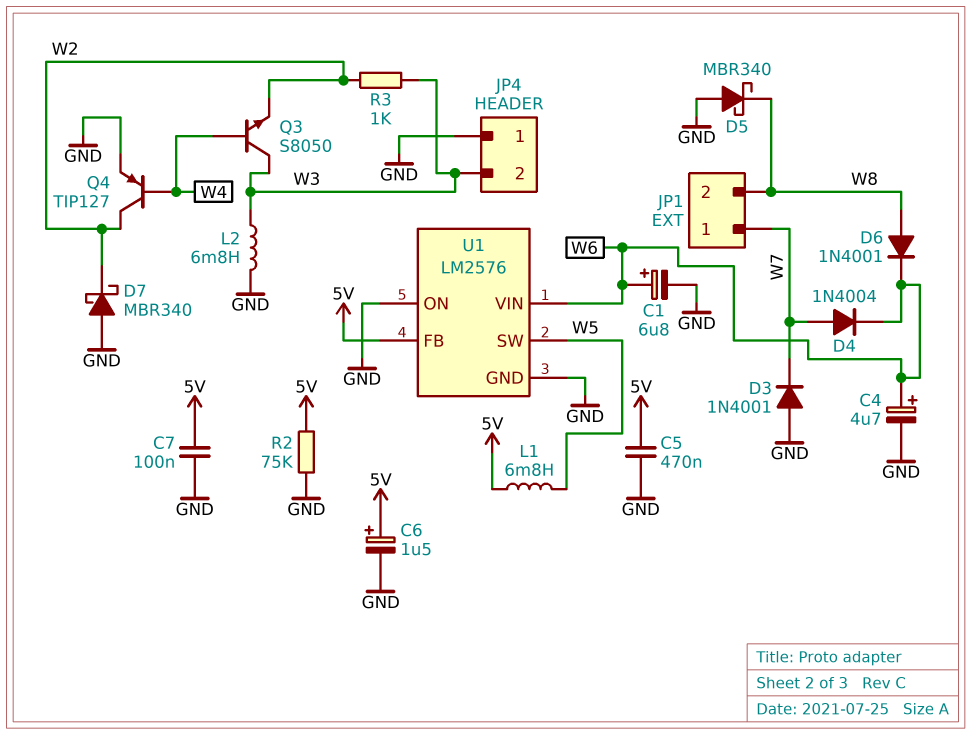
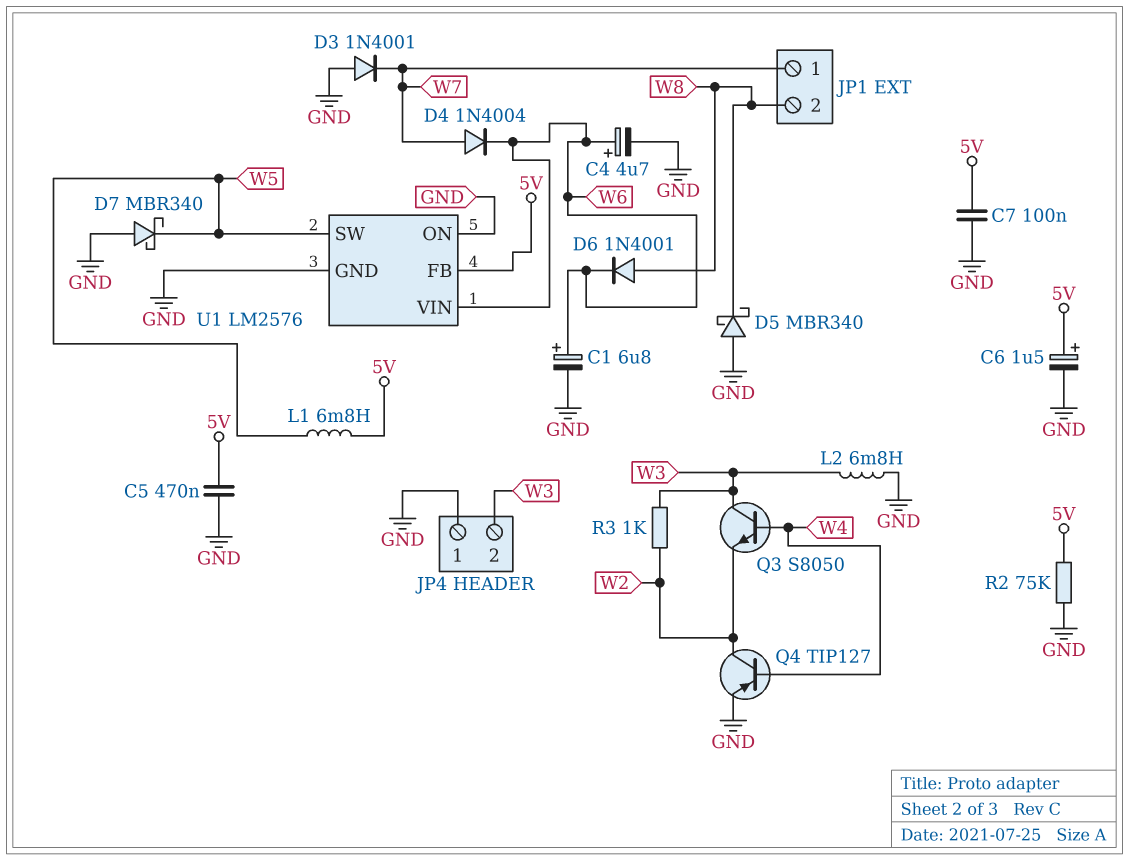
D7: schottky MBR340 (A GND, K W2) -> schottky MBR340 (A GND, K W5)

